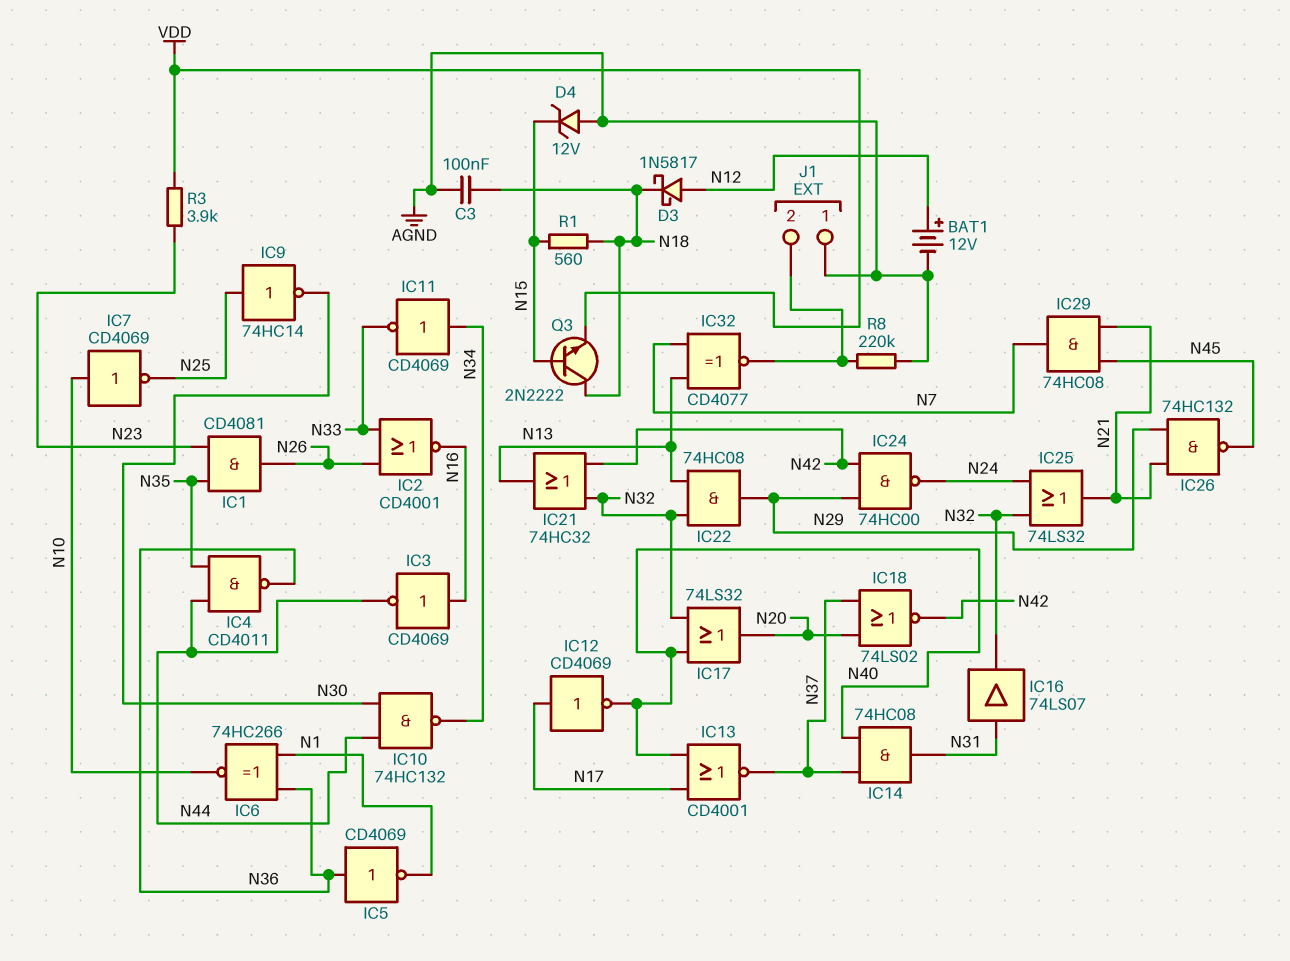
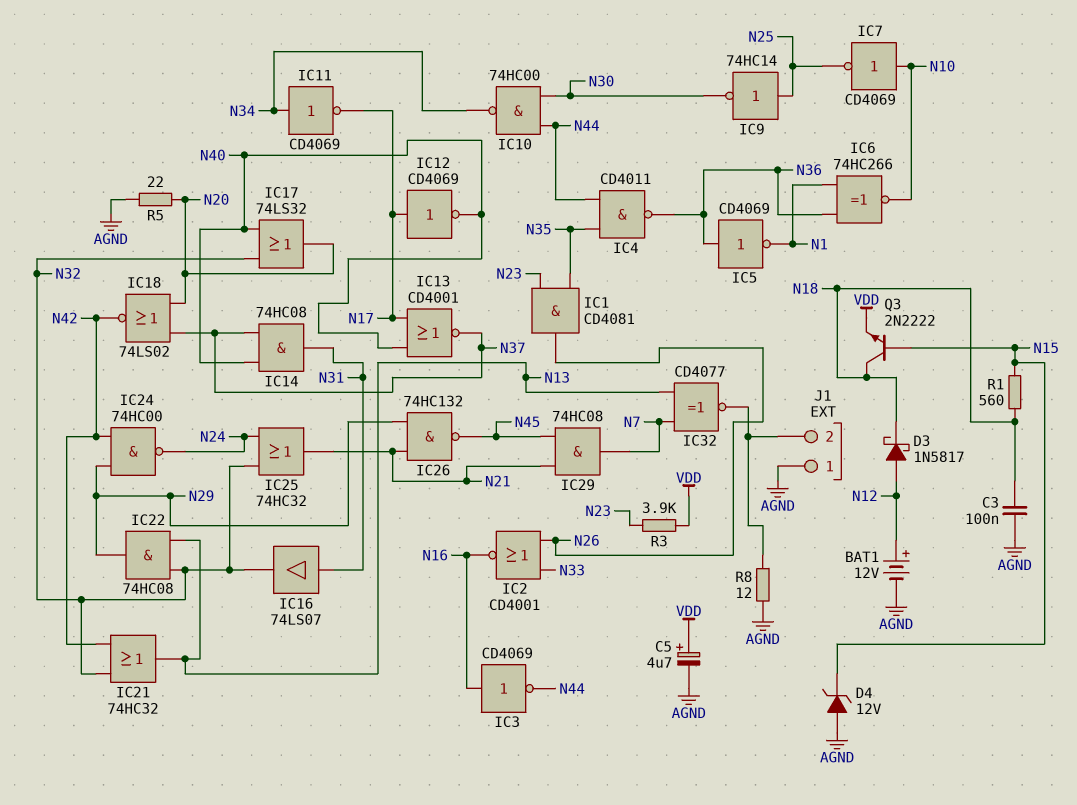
C5: none -> 4.7uF (plus VDD, minus AGND)
IC10: NAND 74HC132 (in N30, in N44, out N34) -> NAND 74HC00 (in N30, in N44, out N34)
IC11: NOT CD4069 (in N34, out N33) -> NOT CD4069 (in N34, out N17)
IC25: OR 74LS32 (in N24, in N32, out N21) -> OR 74HC32 (in N24, in N32, out N21)
R5: none -> 22 (AGND, N20)
R8: 220k (AGND, J1/2) -> 12 (AGND, J1/2)

